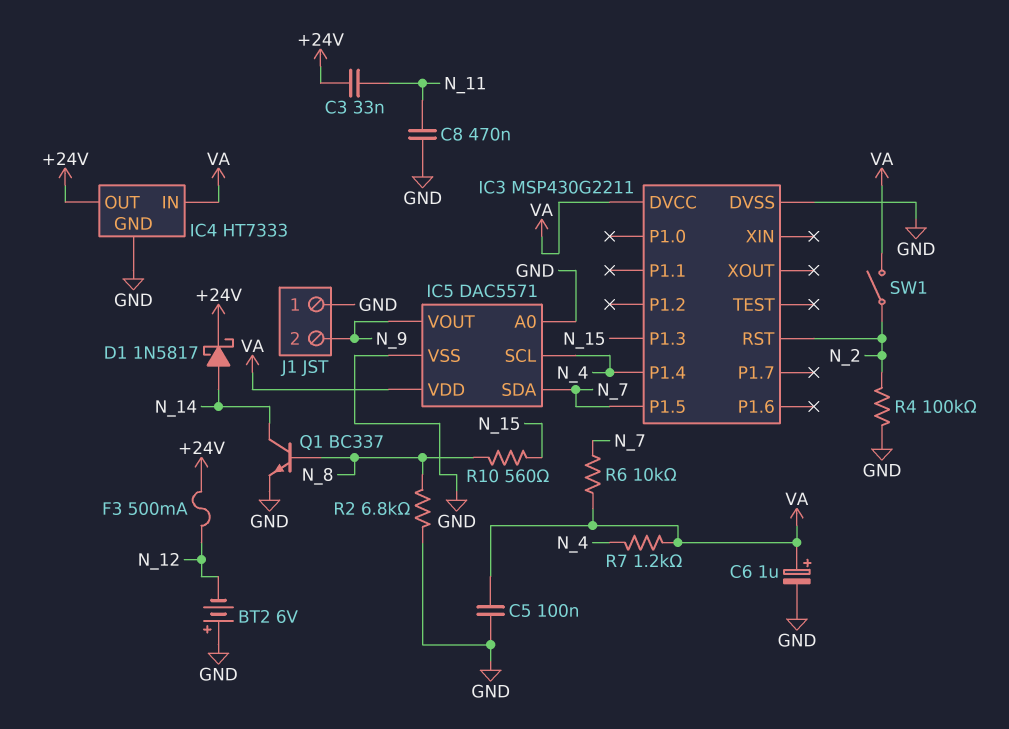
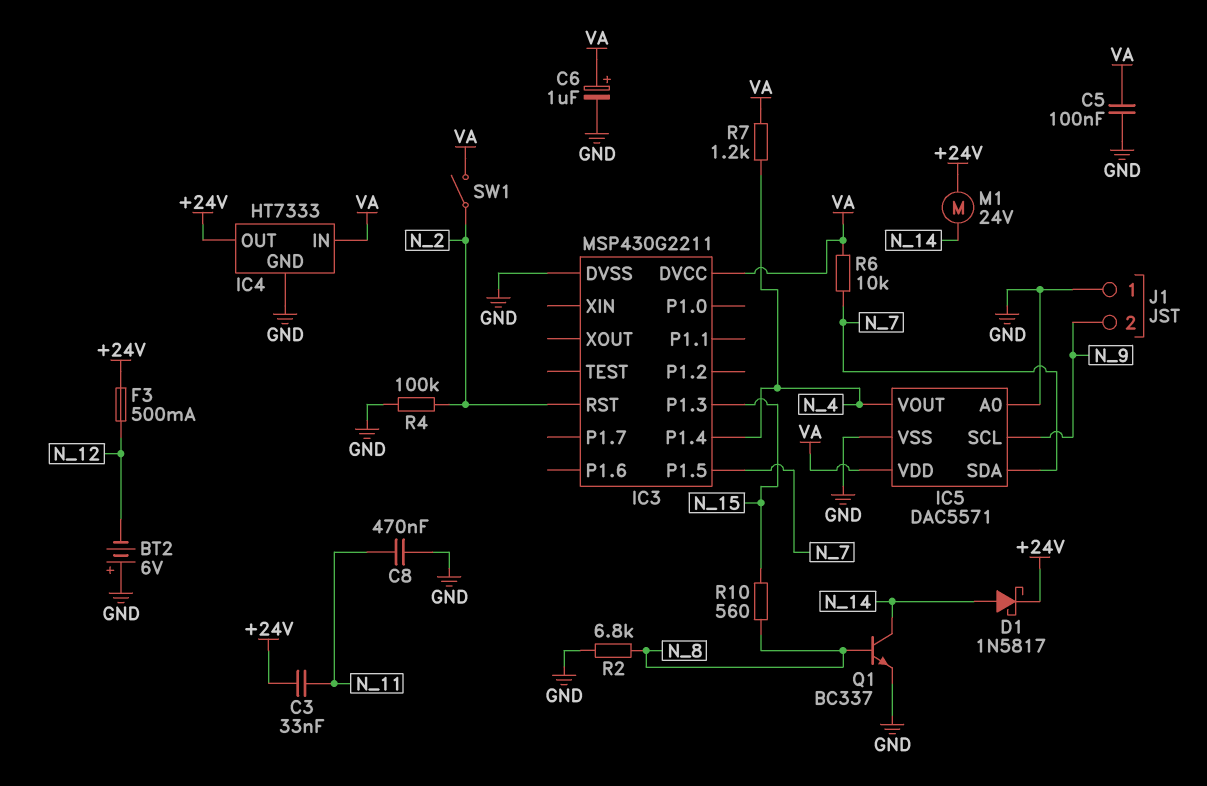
IC5 pin SCL: N_4 -> N_9
IC5 pin VOUT: N_9 -> N_4
M1: none -> motor 24V (+24V, N_14)

